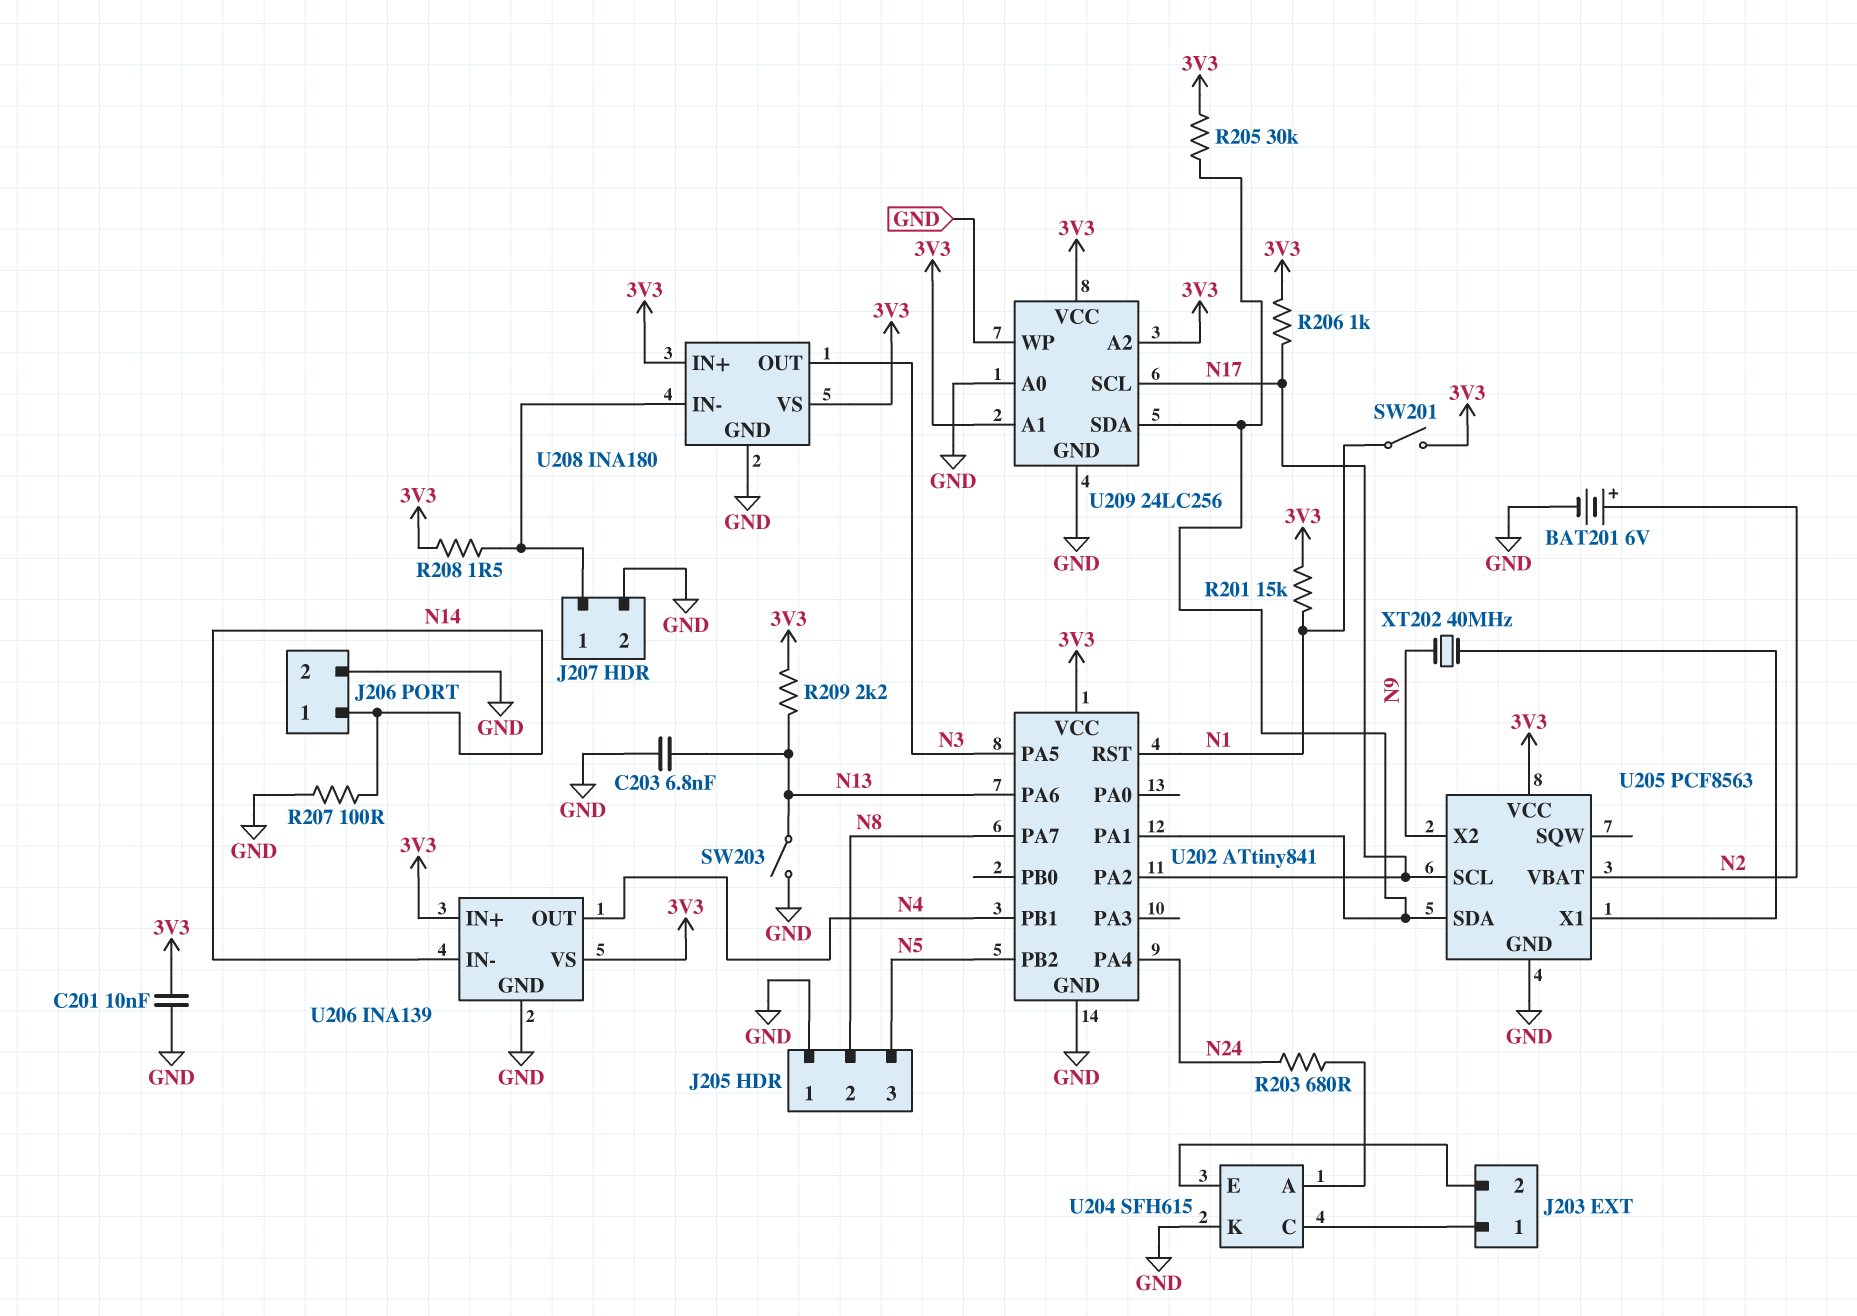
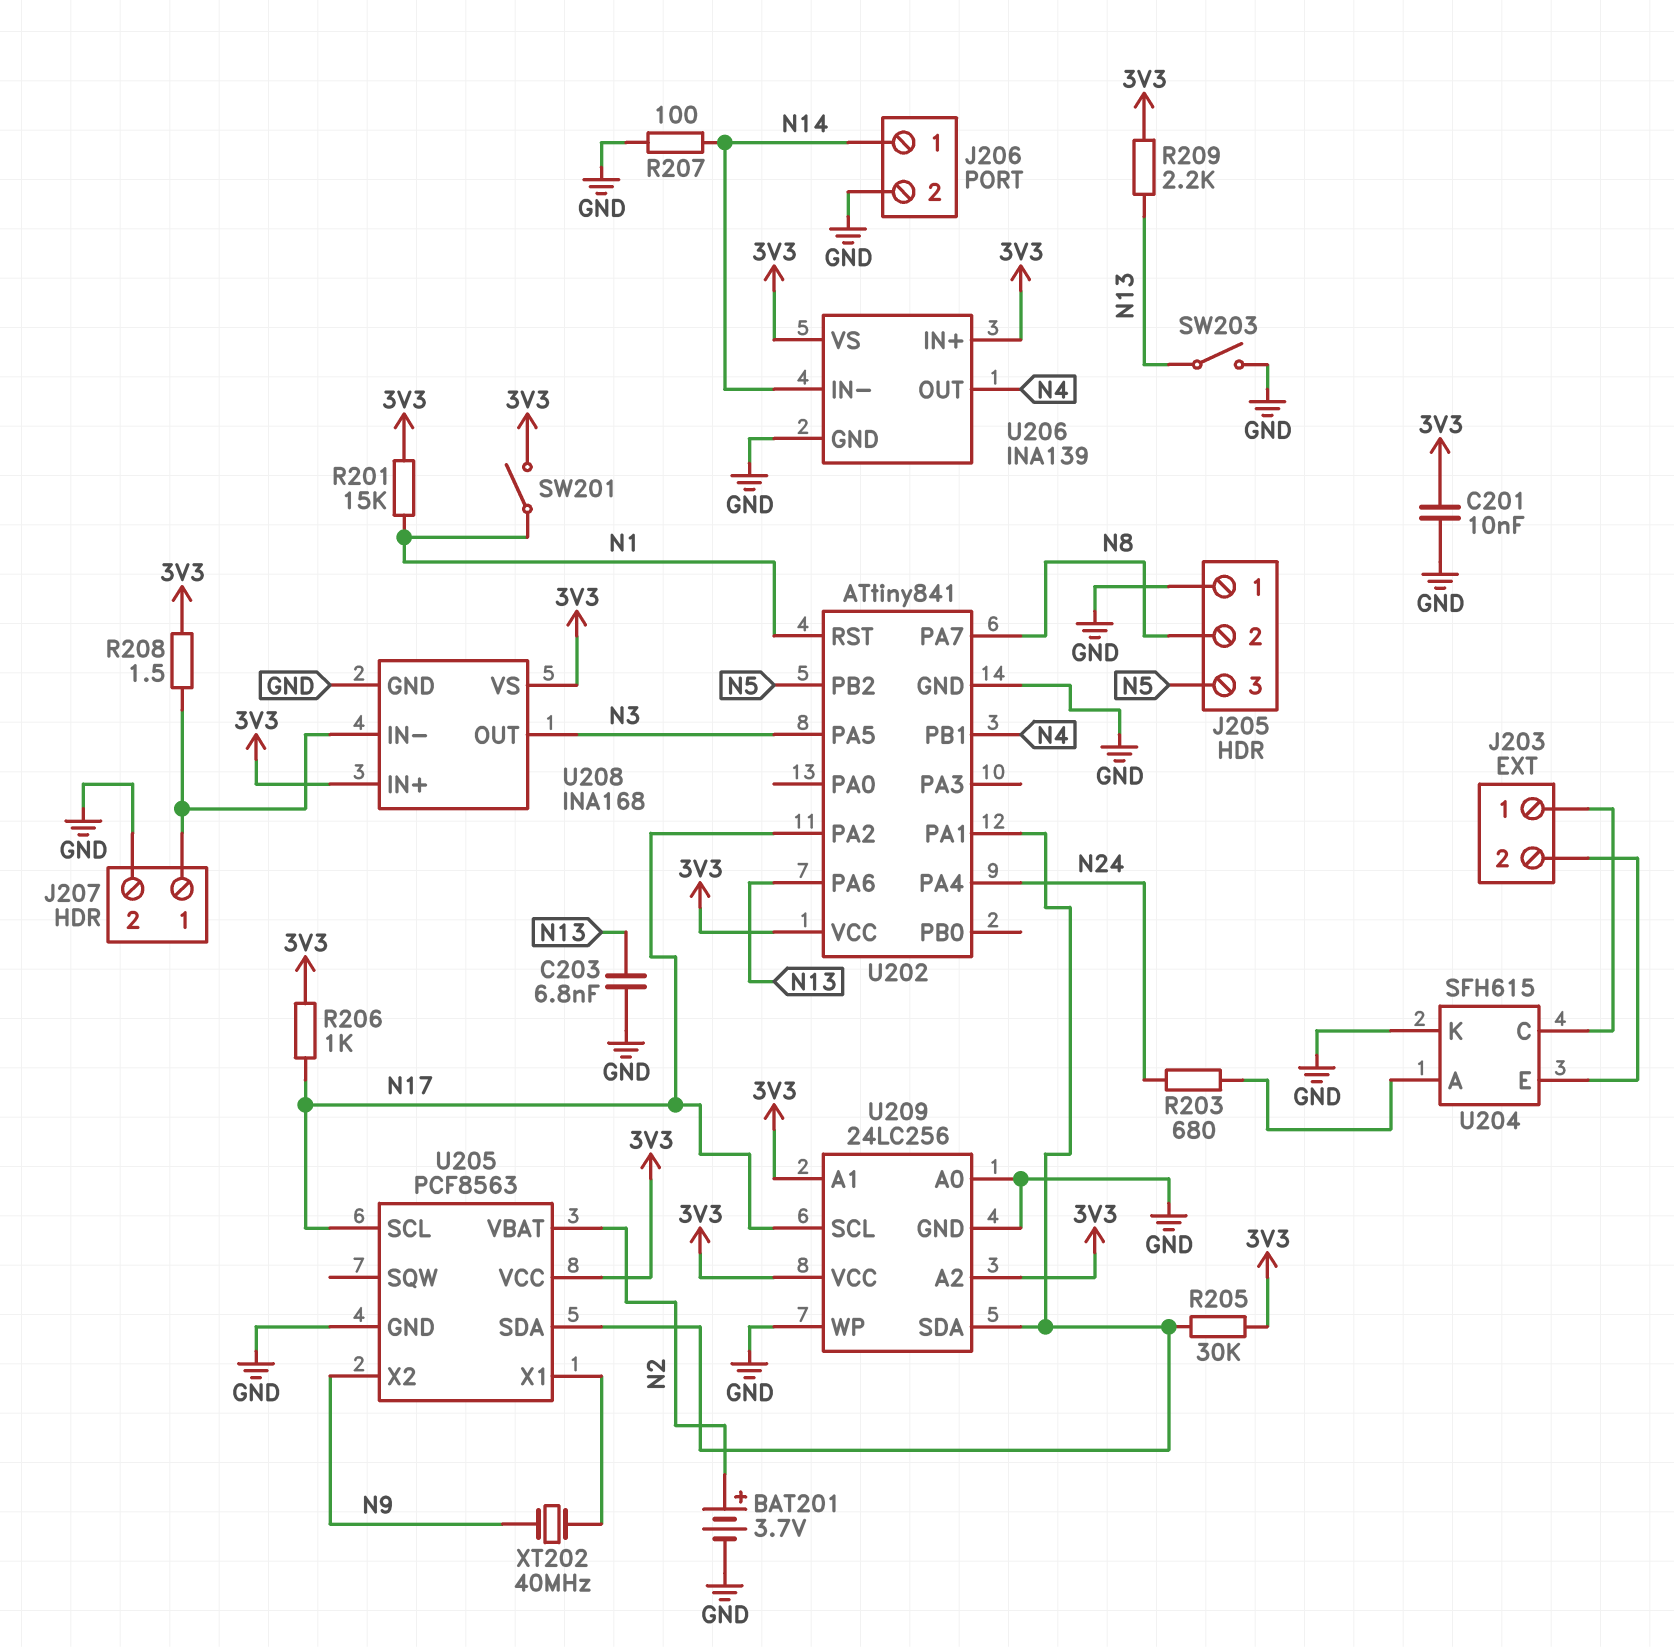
BAT201: 6V (plus N2, minus GND) -> 3.7V (plus N2, minus GND)
U208: INA180 -> INA168

